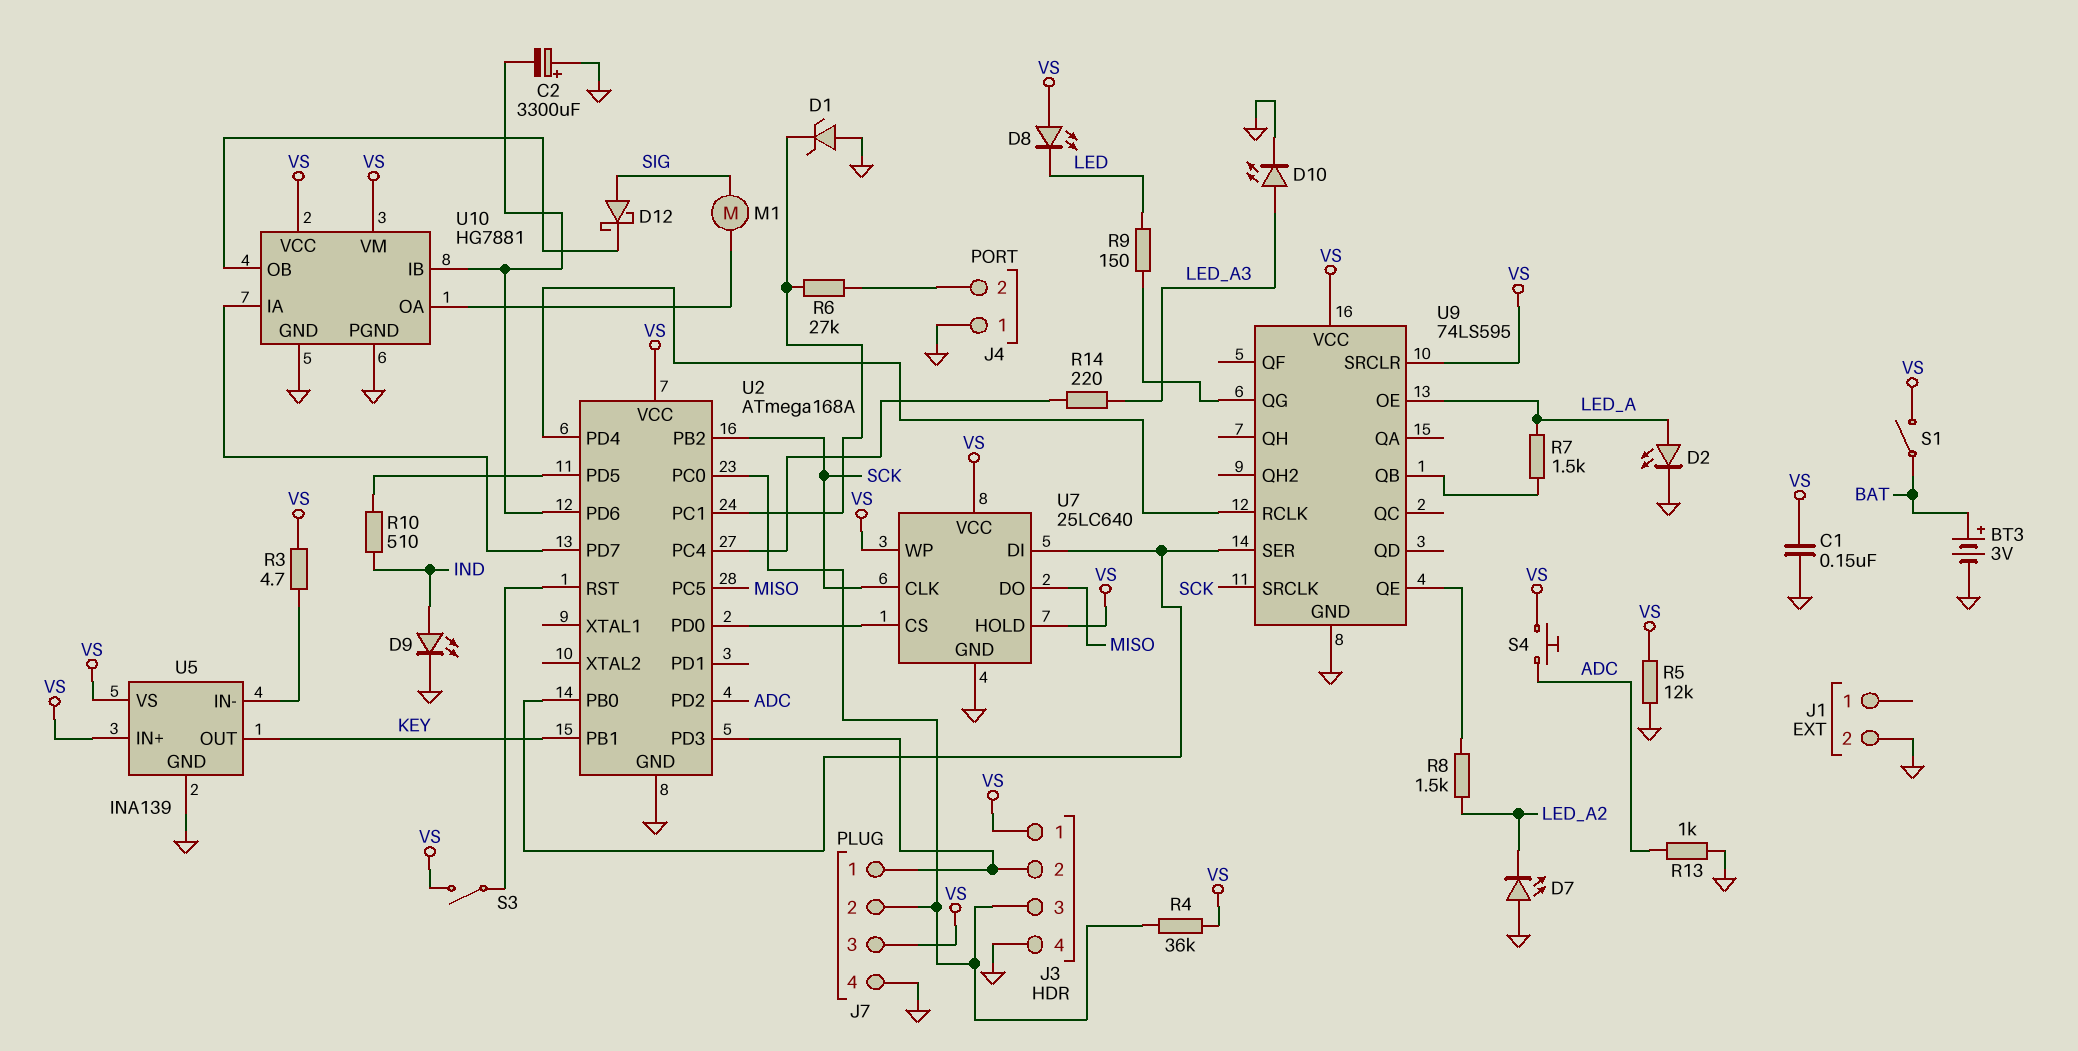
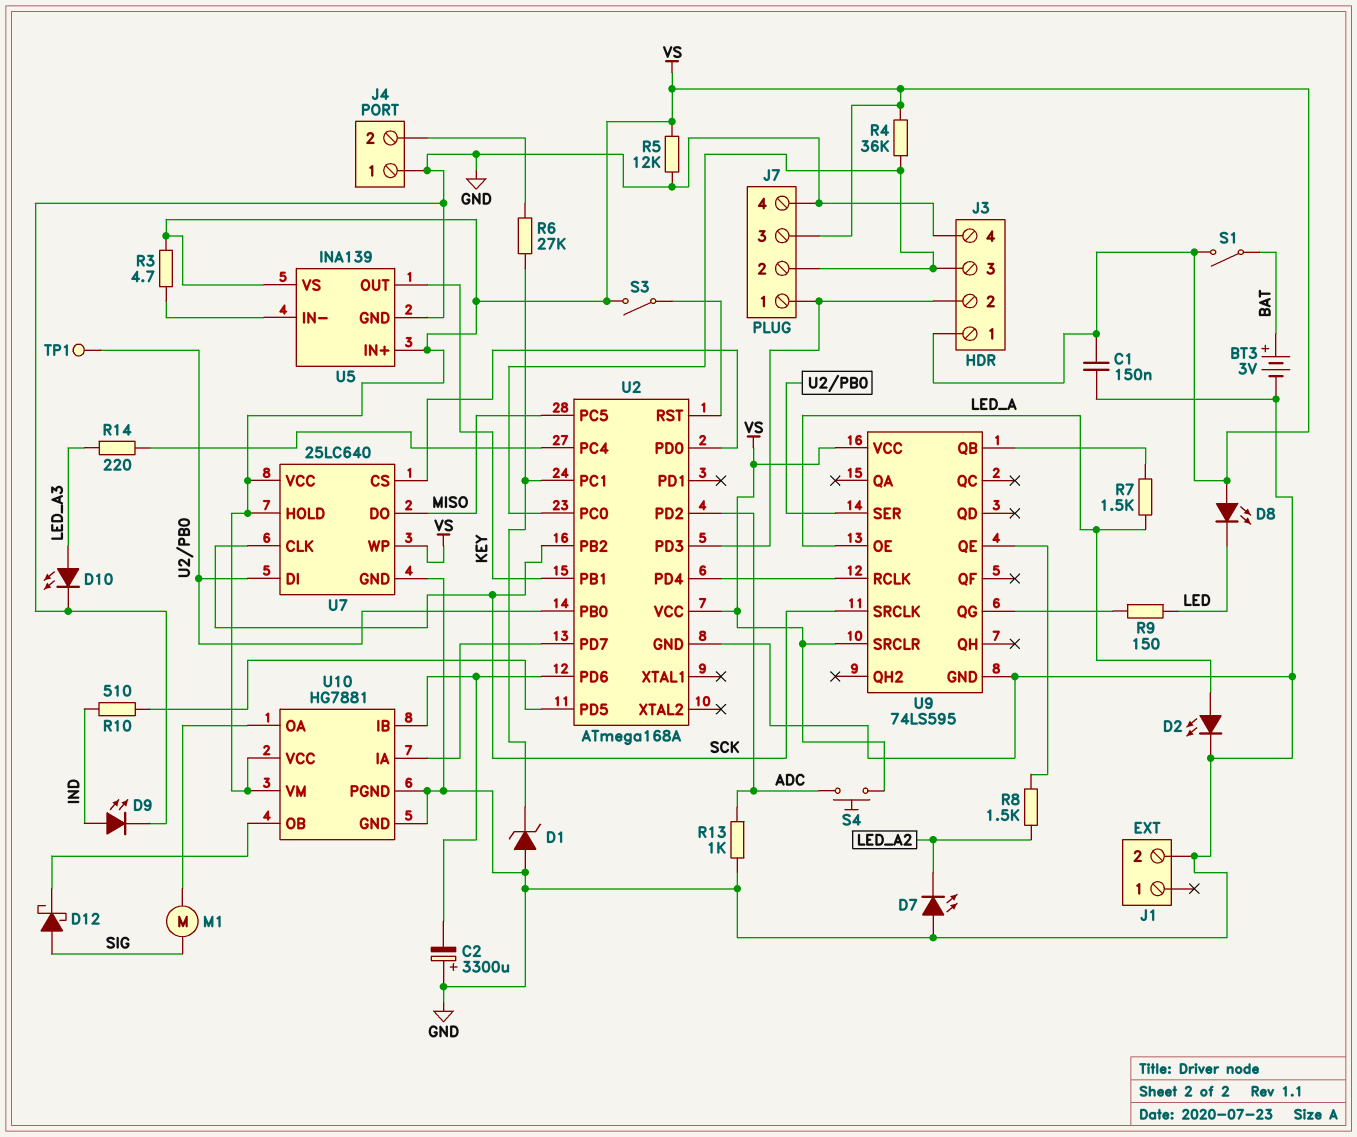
TP1: none -> test point (U2/PB0)

